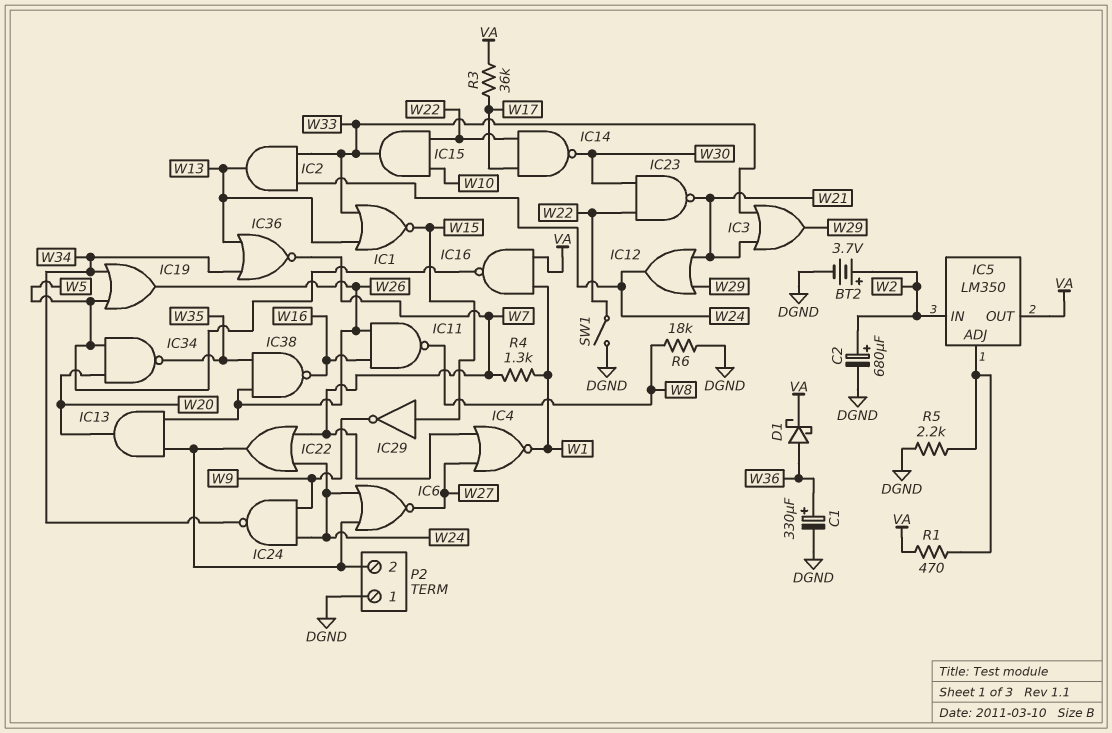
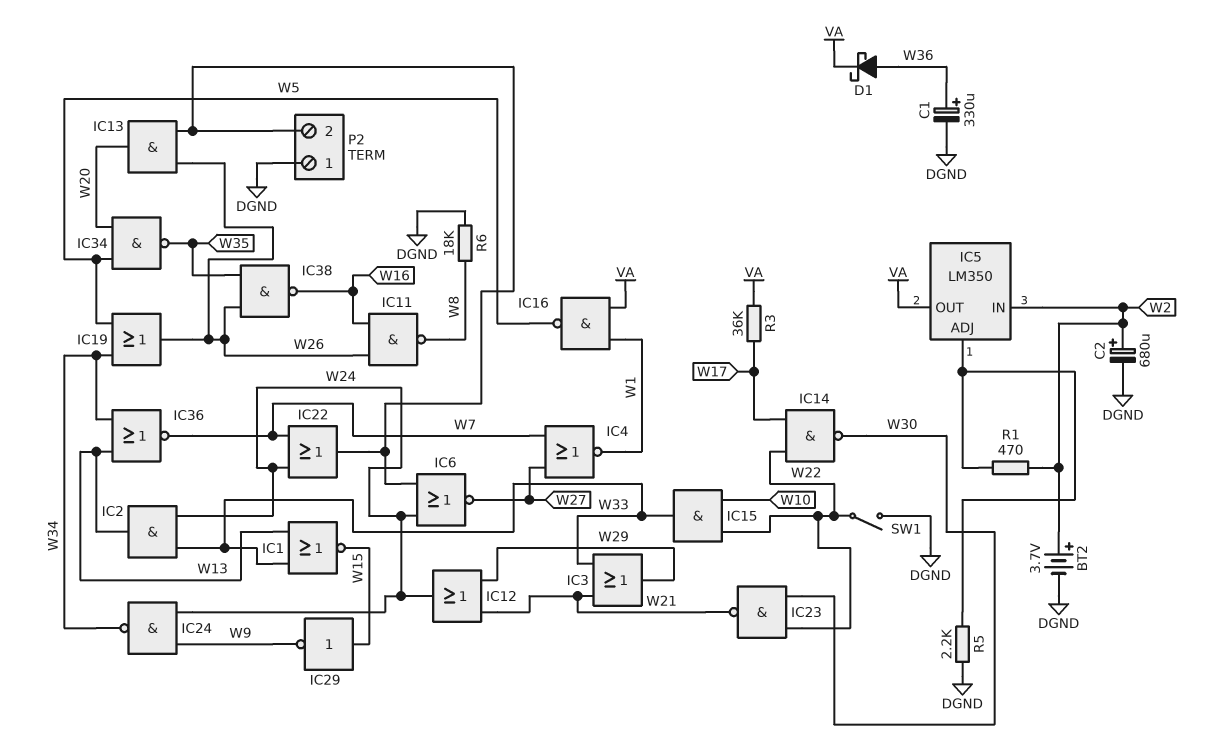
R1: 470 (IC5/ADJ, VA) -> 470 (IC5/ADJ, W2)
R4: 1.3k (W1, W7) -> none

